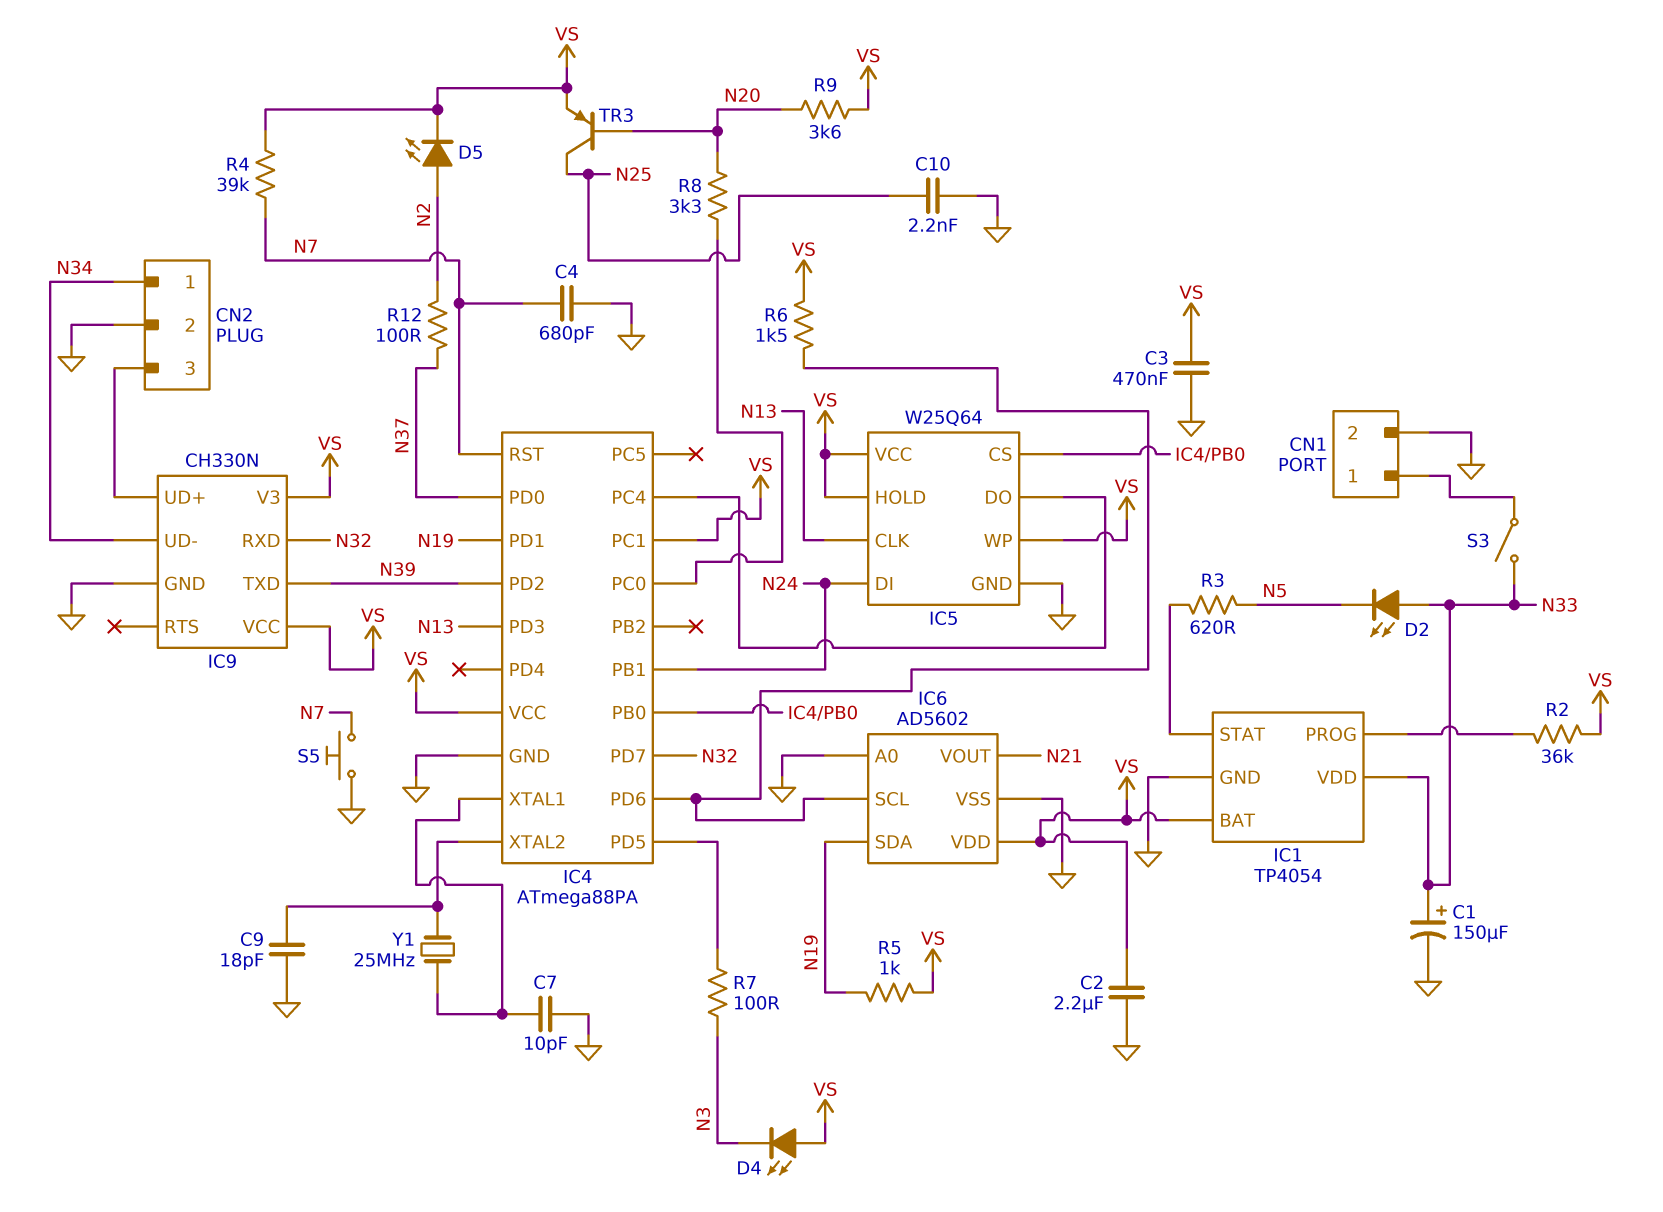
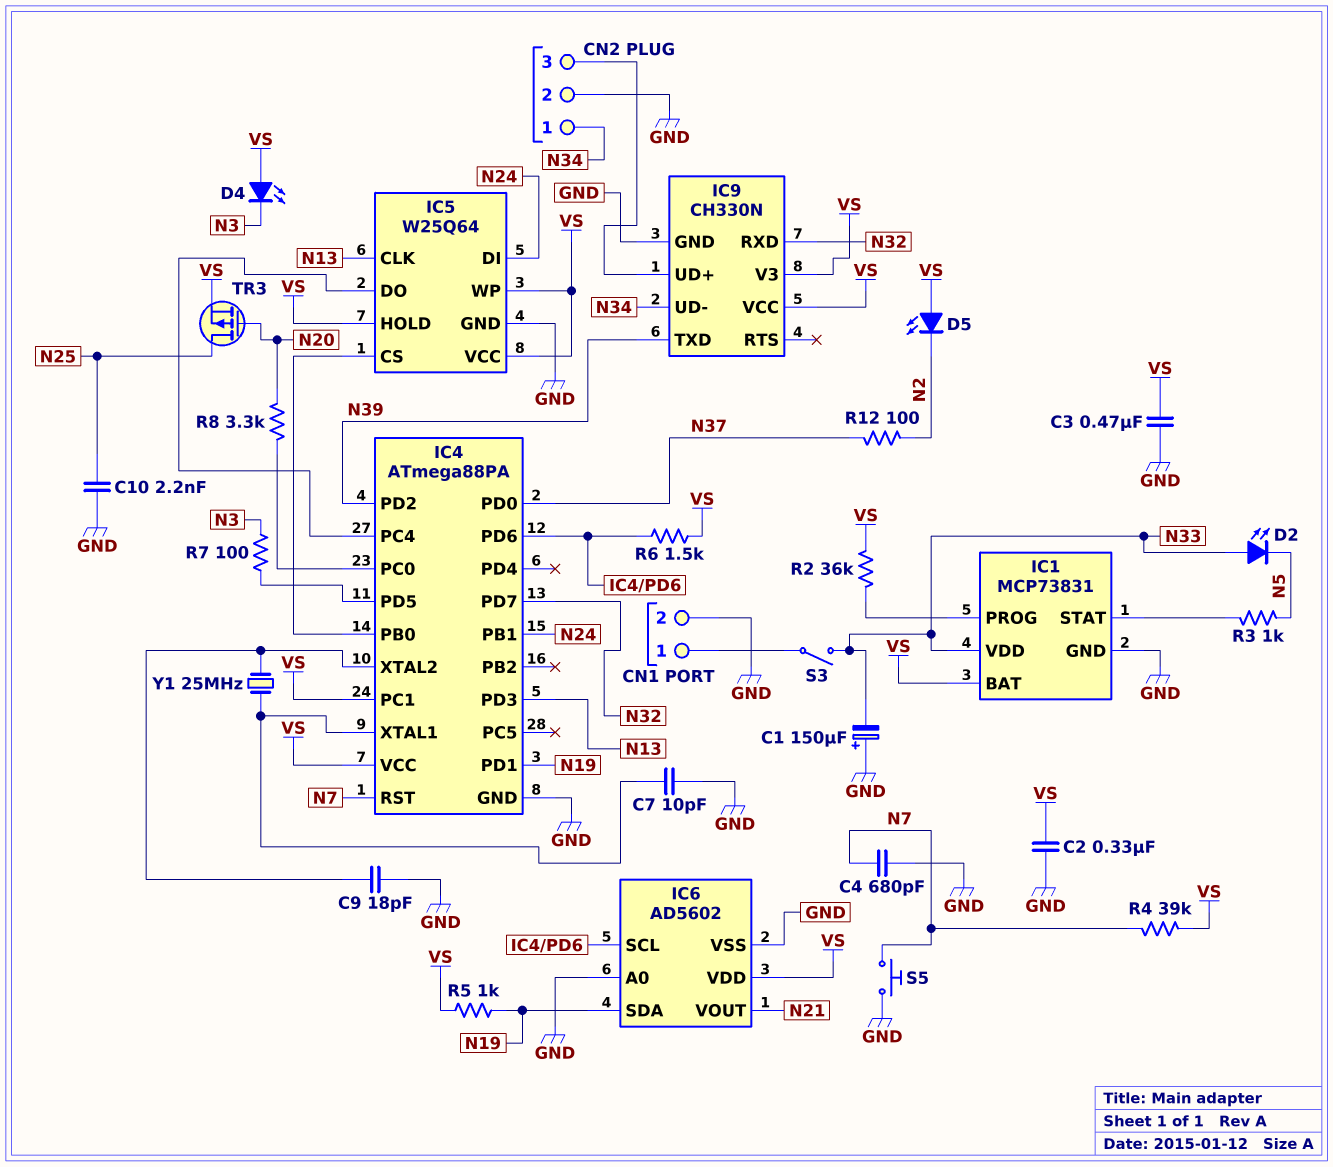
C1: 150uF (plus N33, minus GND) -> 150uF (plus GND, minus N33)
C2: 2.2uF (GND, VS) -> 330nF (GND, VS)
D5: LED (A N2, K VS) -> LED (A VS, K N2)
IC1: TP4054 -> MCP73831
R3: 620 (IC1/STAT, N5) -> 1k (IC1/STAT, N5)
R9: 3.6k (N20, VS) -> none
TR3: PNP (B N20, C N25, E VS) -> PMOS (G N20, D N25, S VS)

